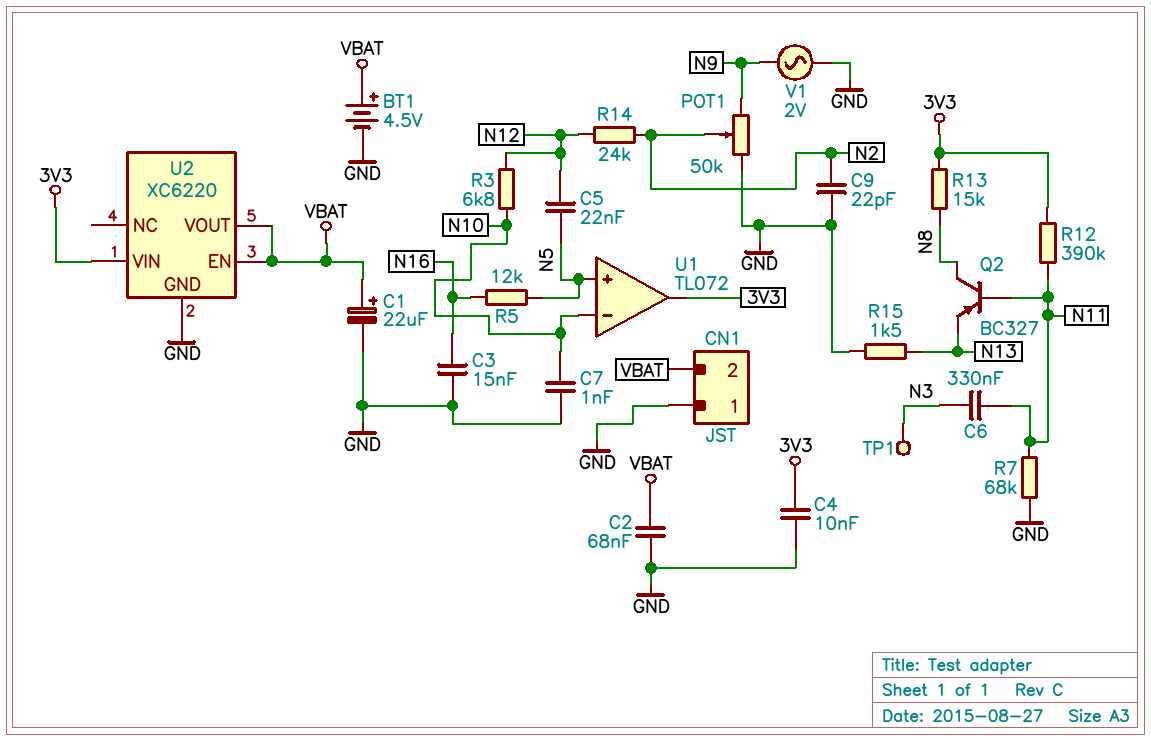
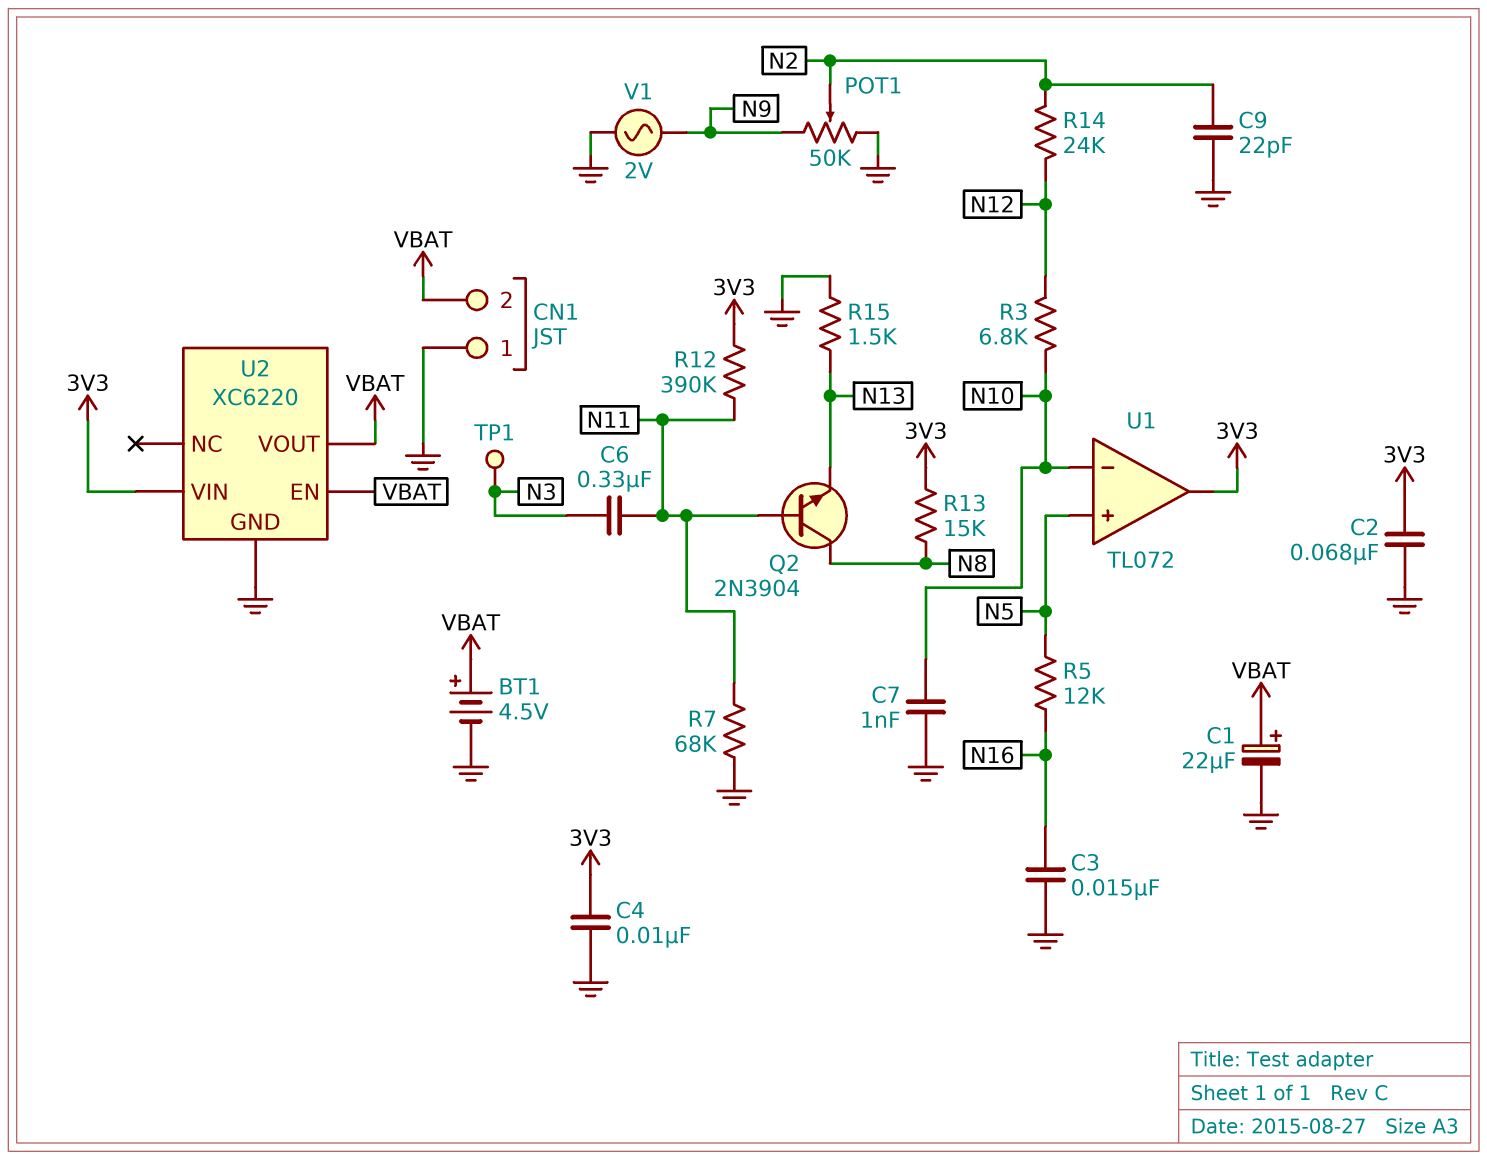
C2: 68nF (GND, VBAT) -> 68nF (3V3, GND)
C5: 22nF (N5, N12) -> none
Q2: PNP BC327 (B N11, C N8, E N13) -> NPN 2N3904 (B N11, C N8, E N13)

